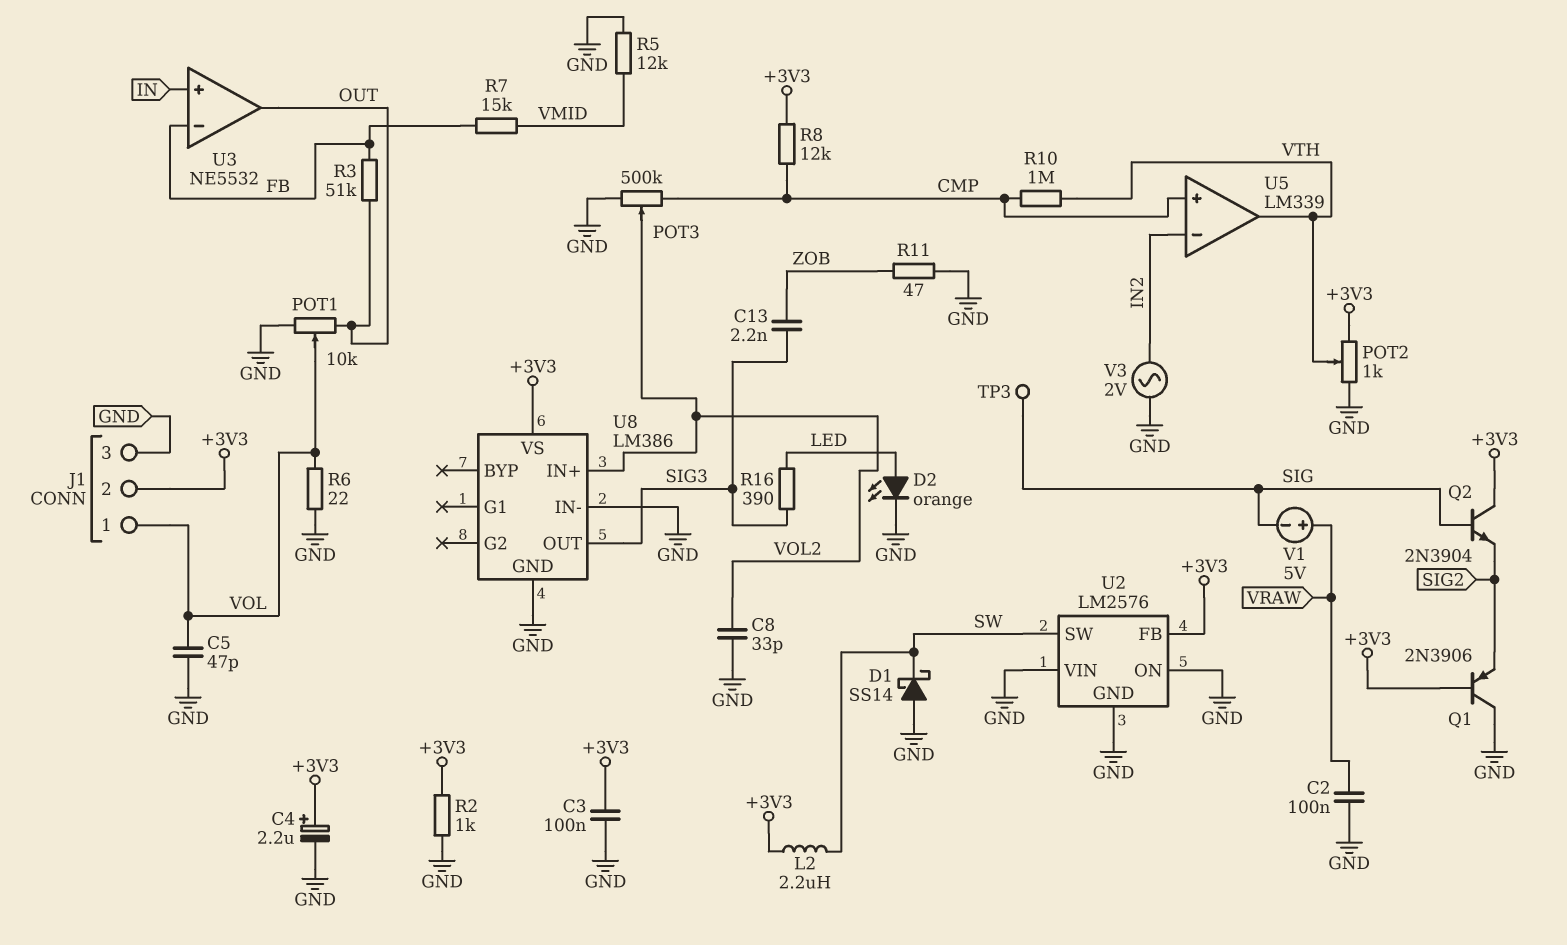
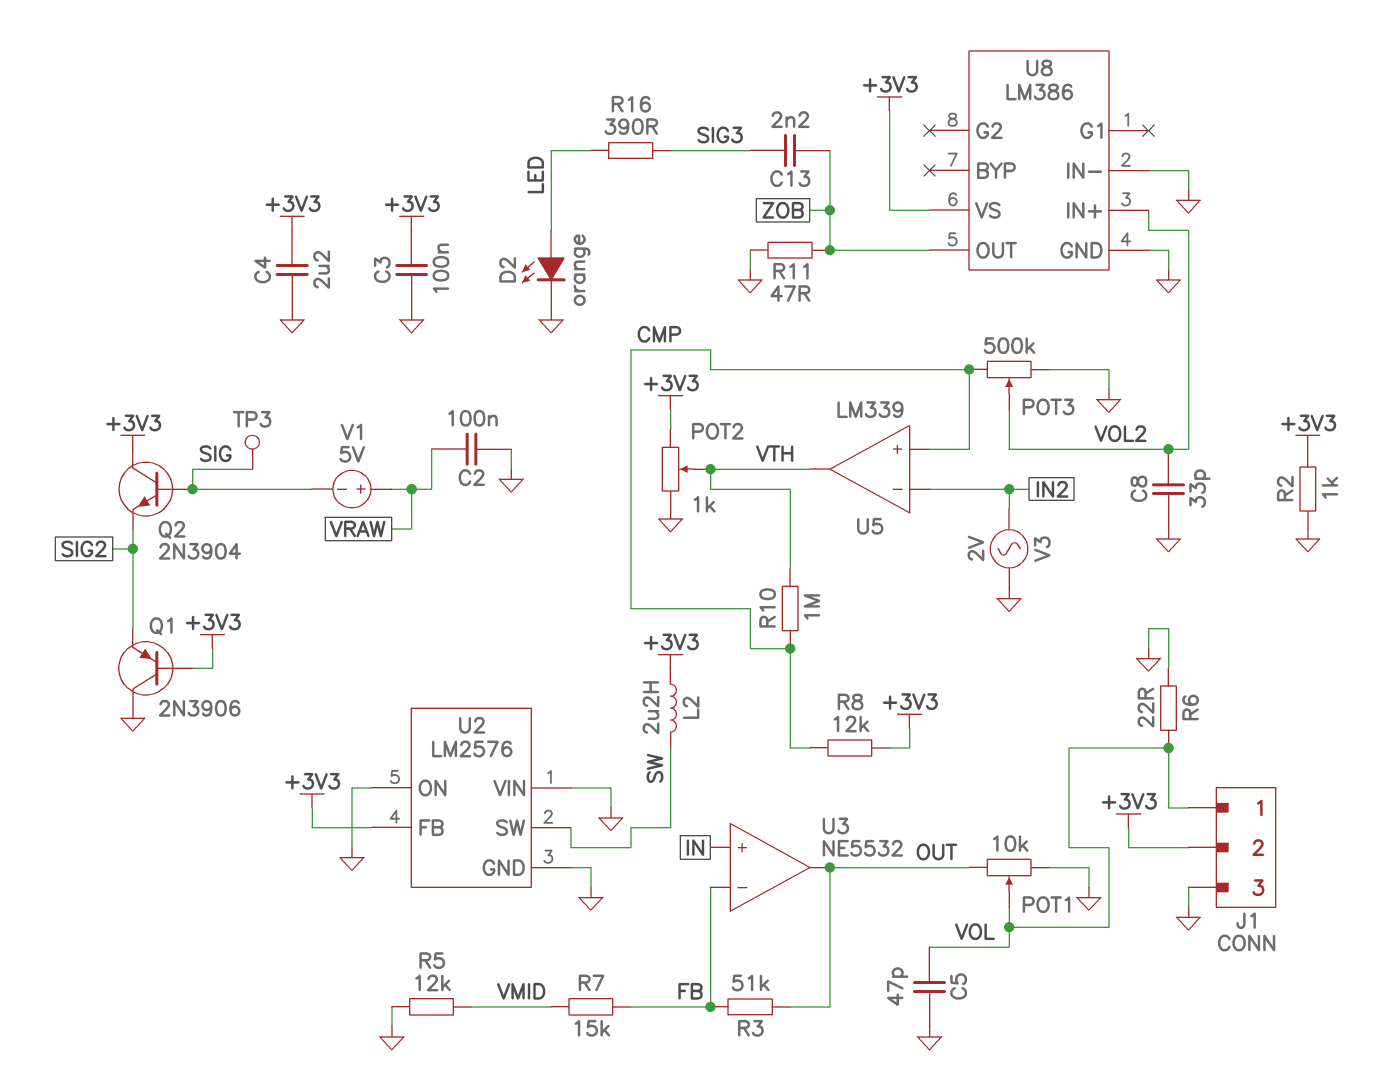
C4: 2.2uF (plus +3V3, minus GND) -> 2.2uF (+3V3, GND)
D1: schottky SS14 (A GND, K SW) -> none
U8 pin OUT: SIG3 -> ZOB

